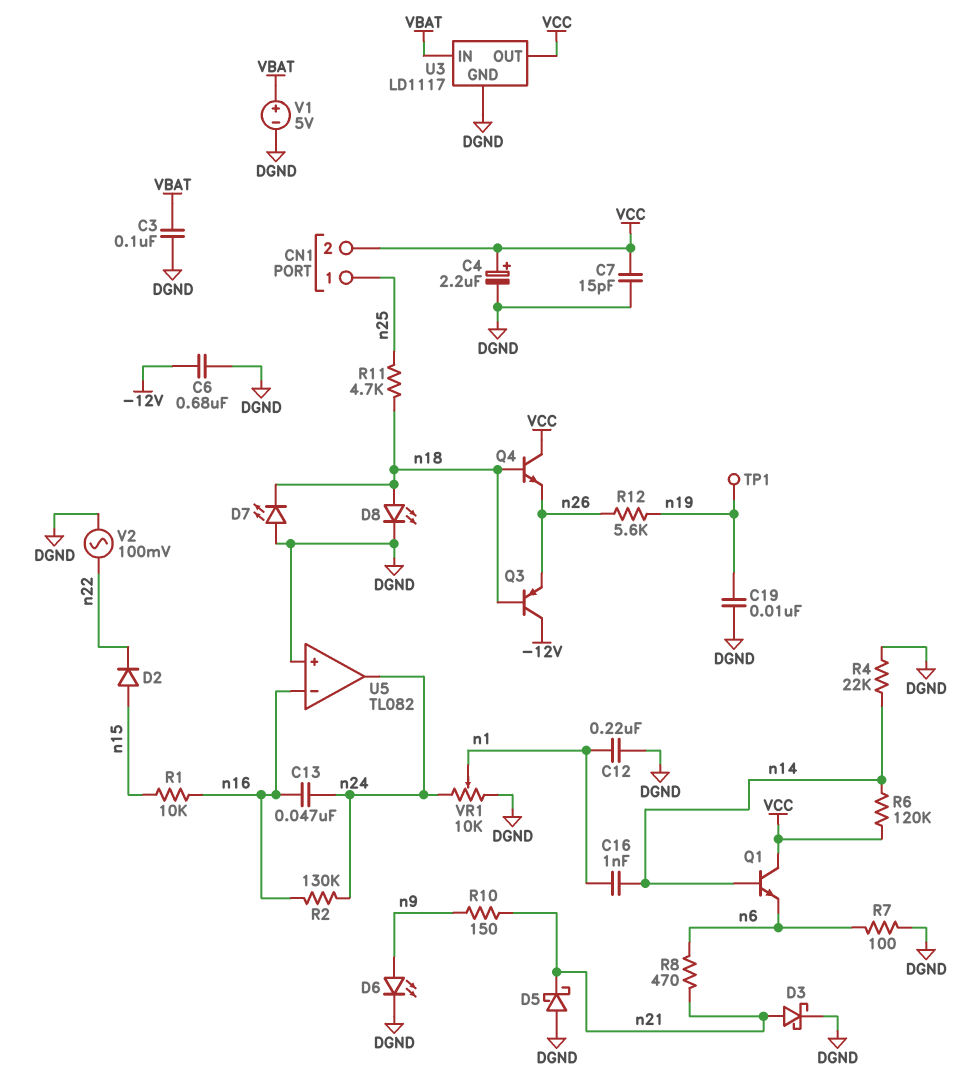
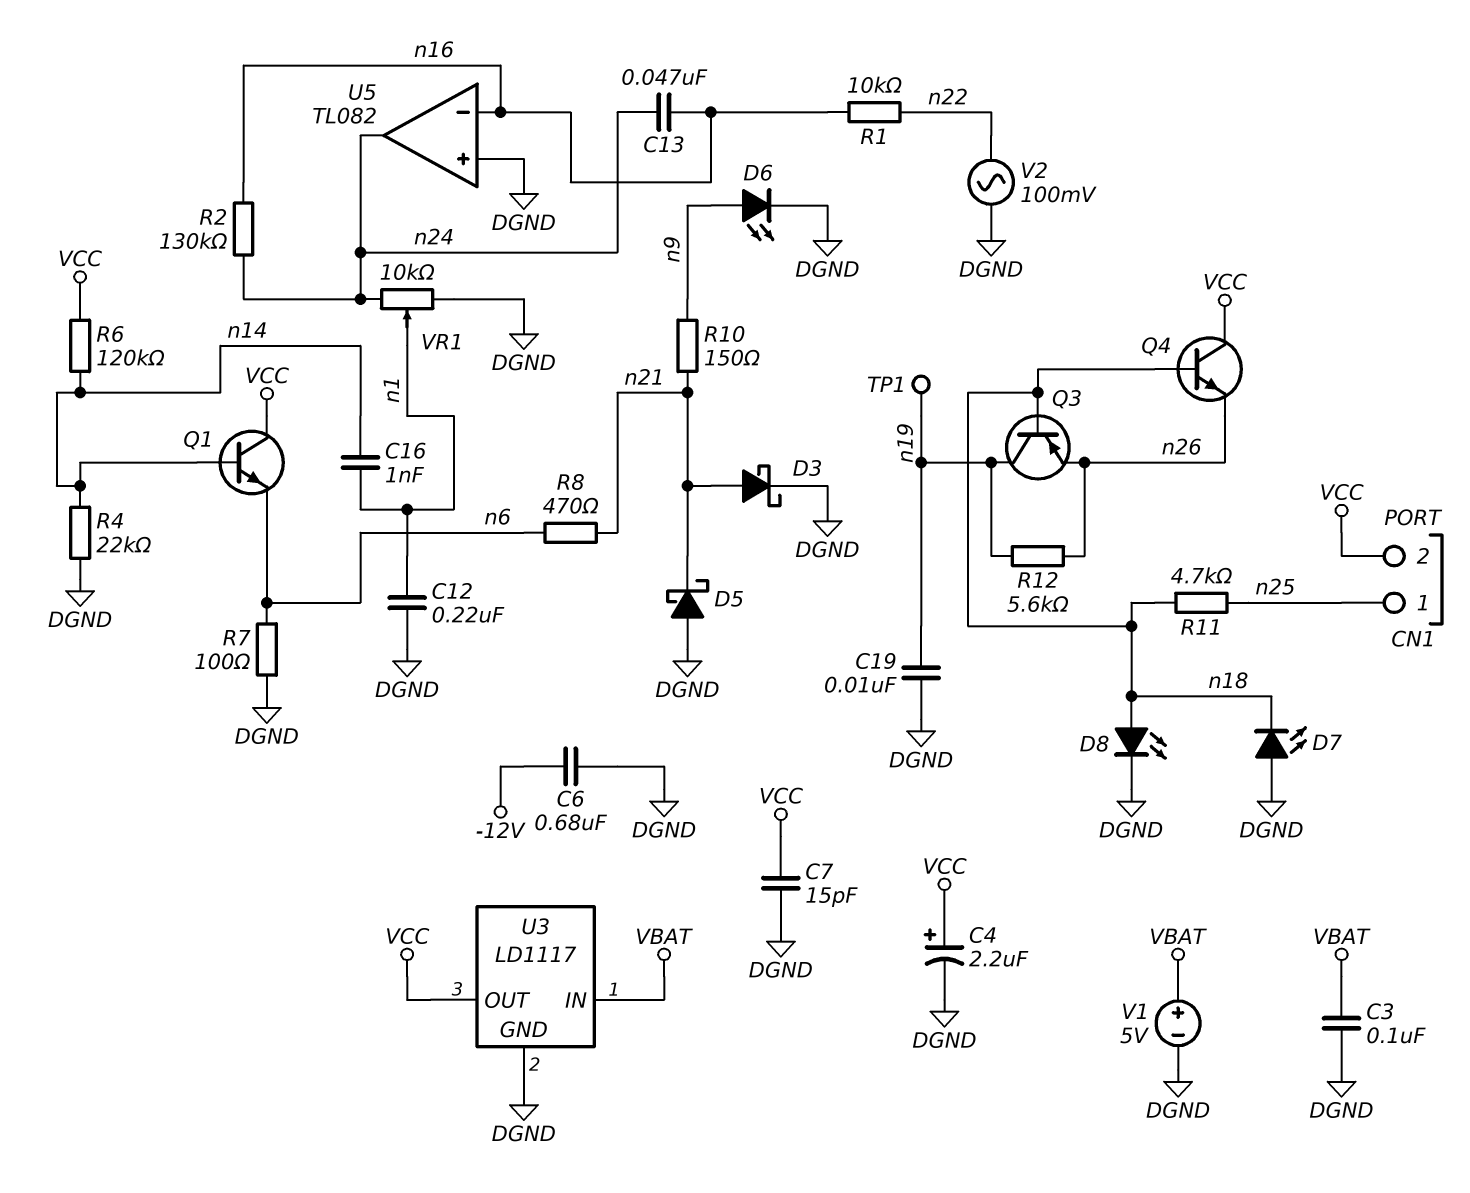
D2: diode (A n15, K n22) -> none
Q3: PNP (B n18, C -12V, E n26) -> PNP (B n18, C n19, E n26)
R1: 10k (n15, n16) -> 10k (n16, n22)

